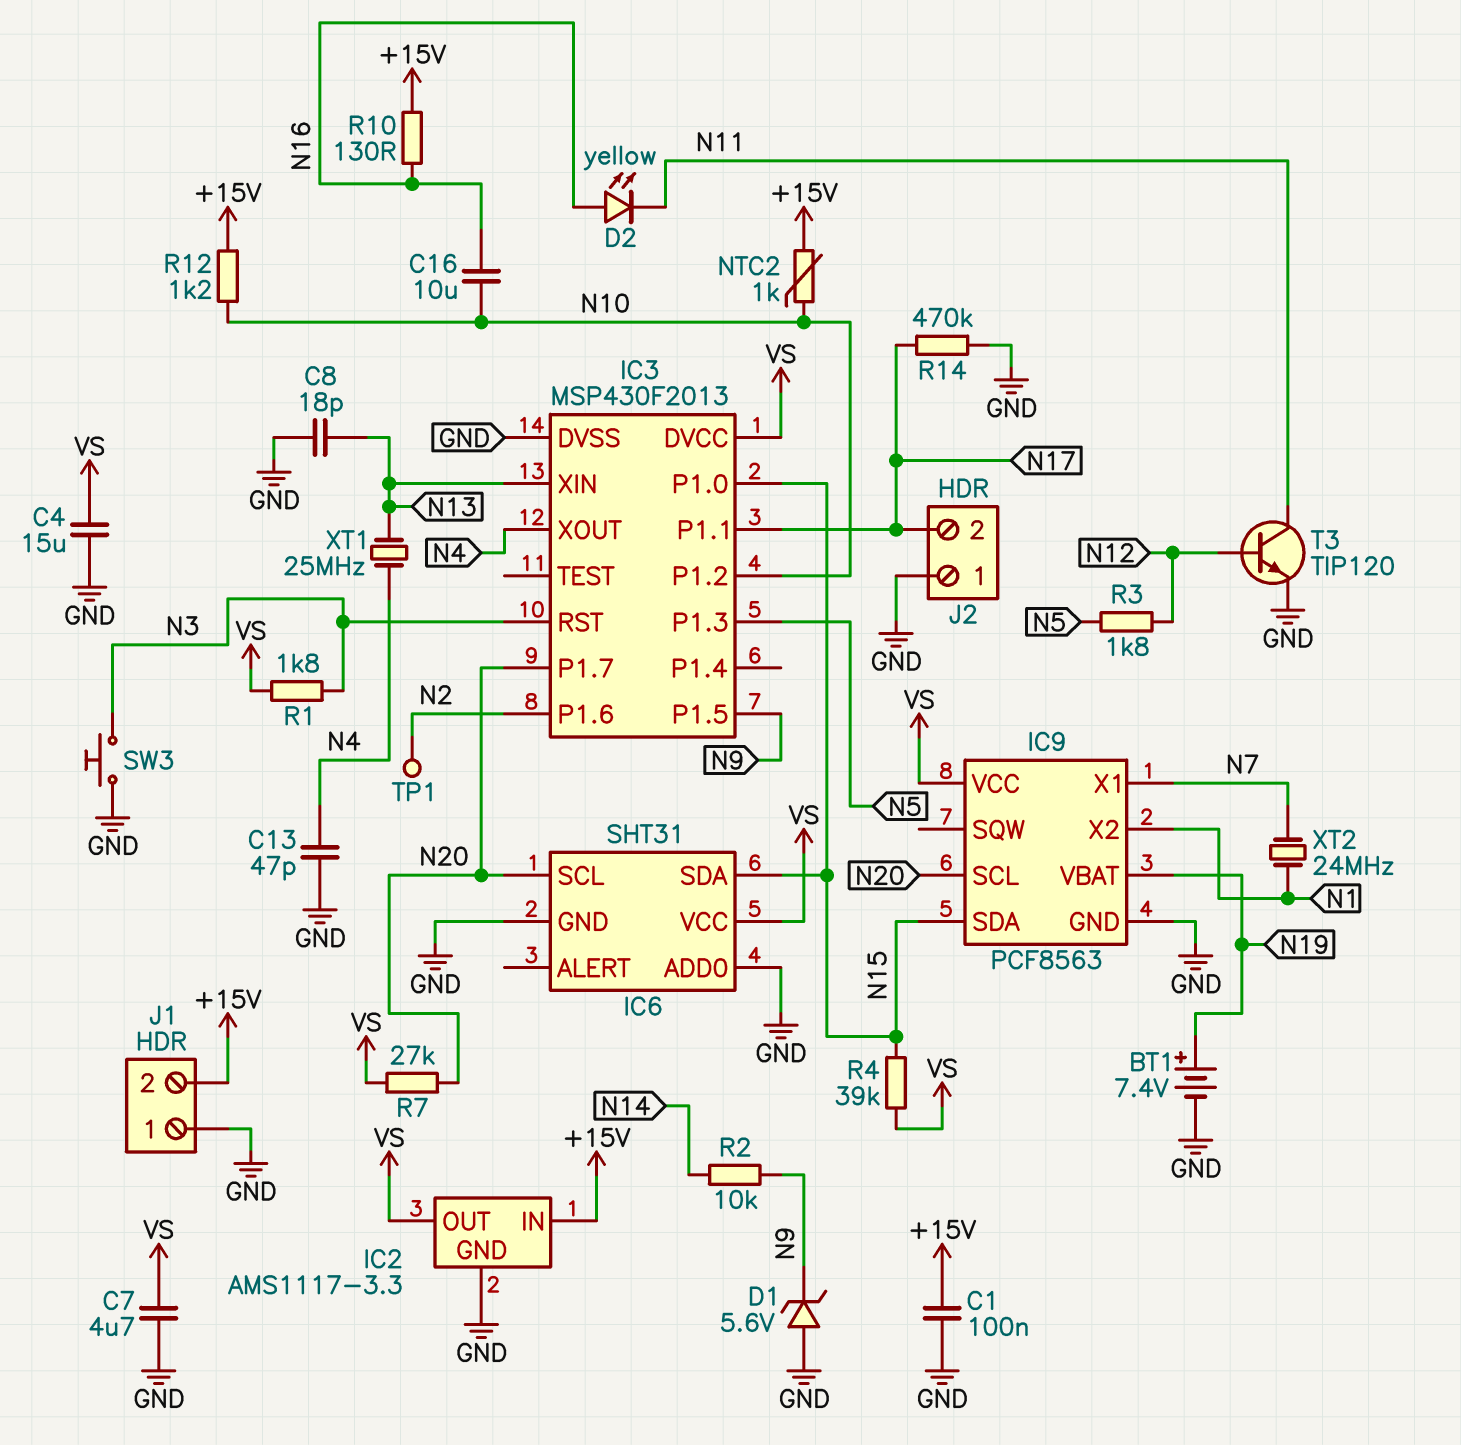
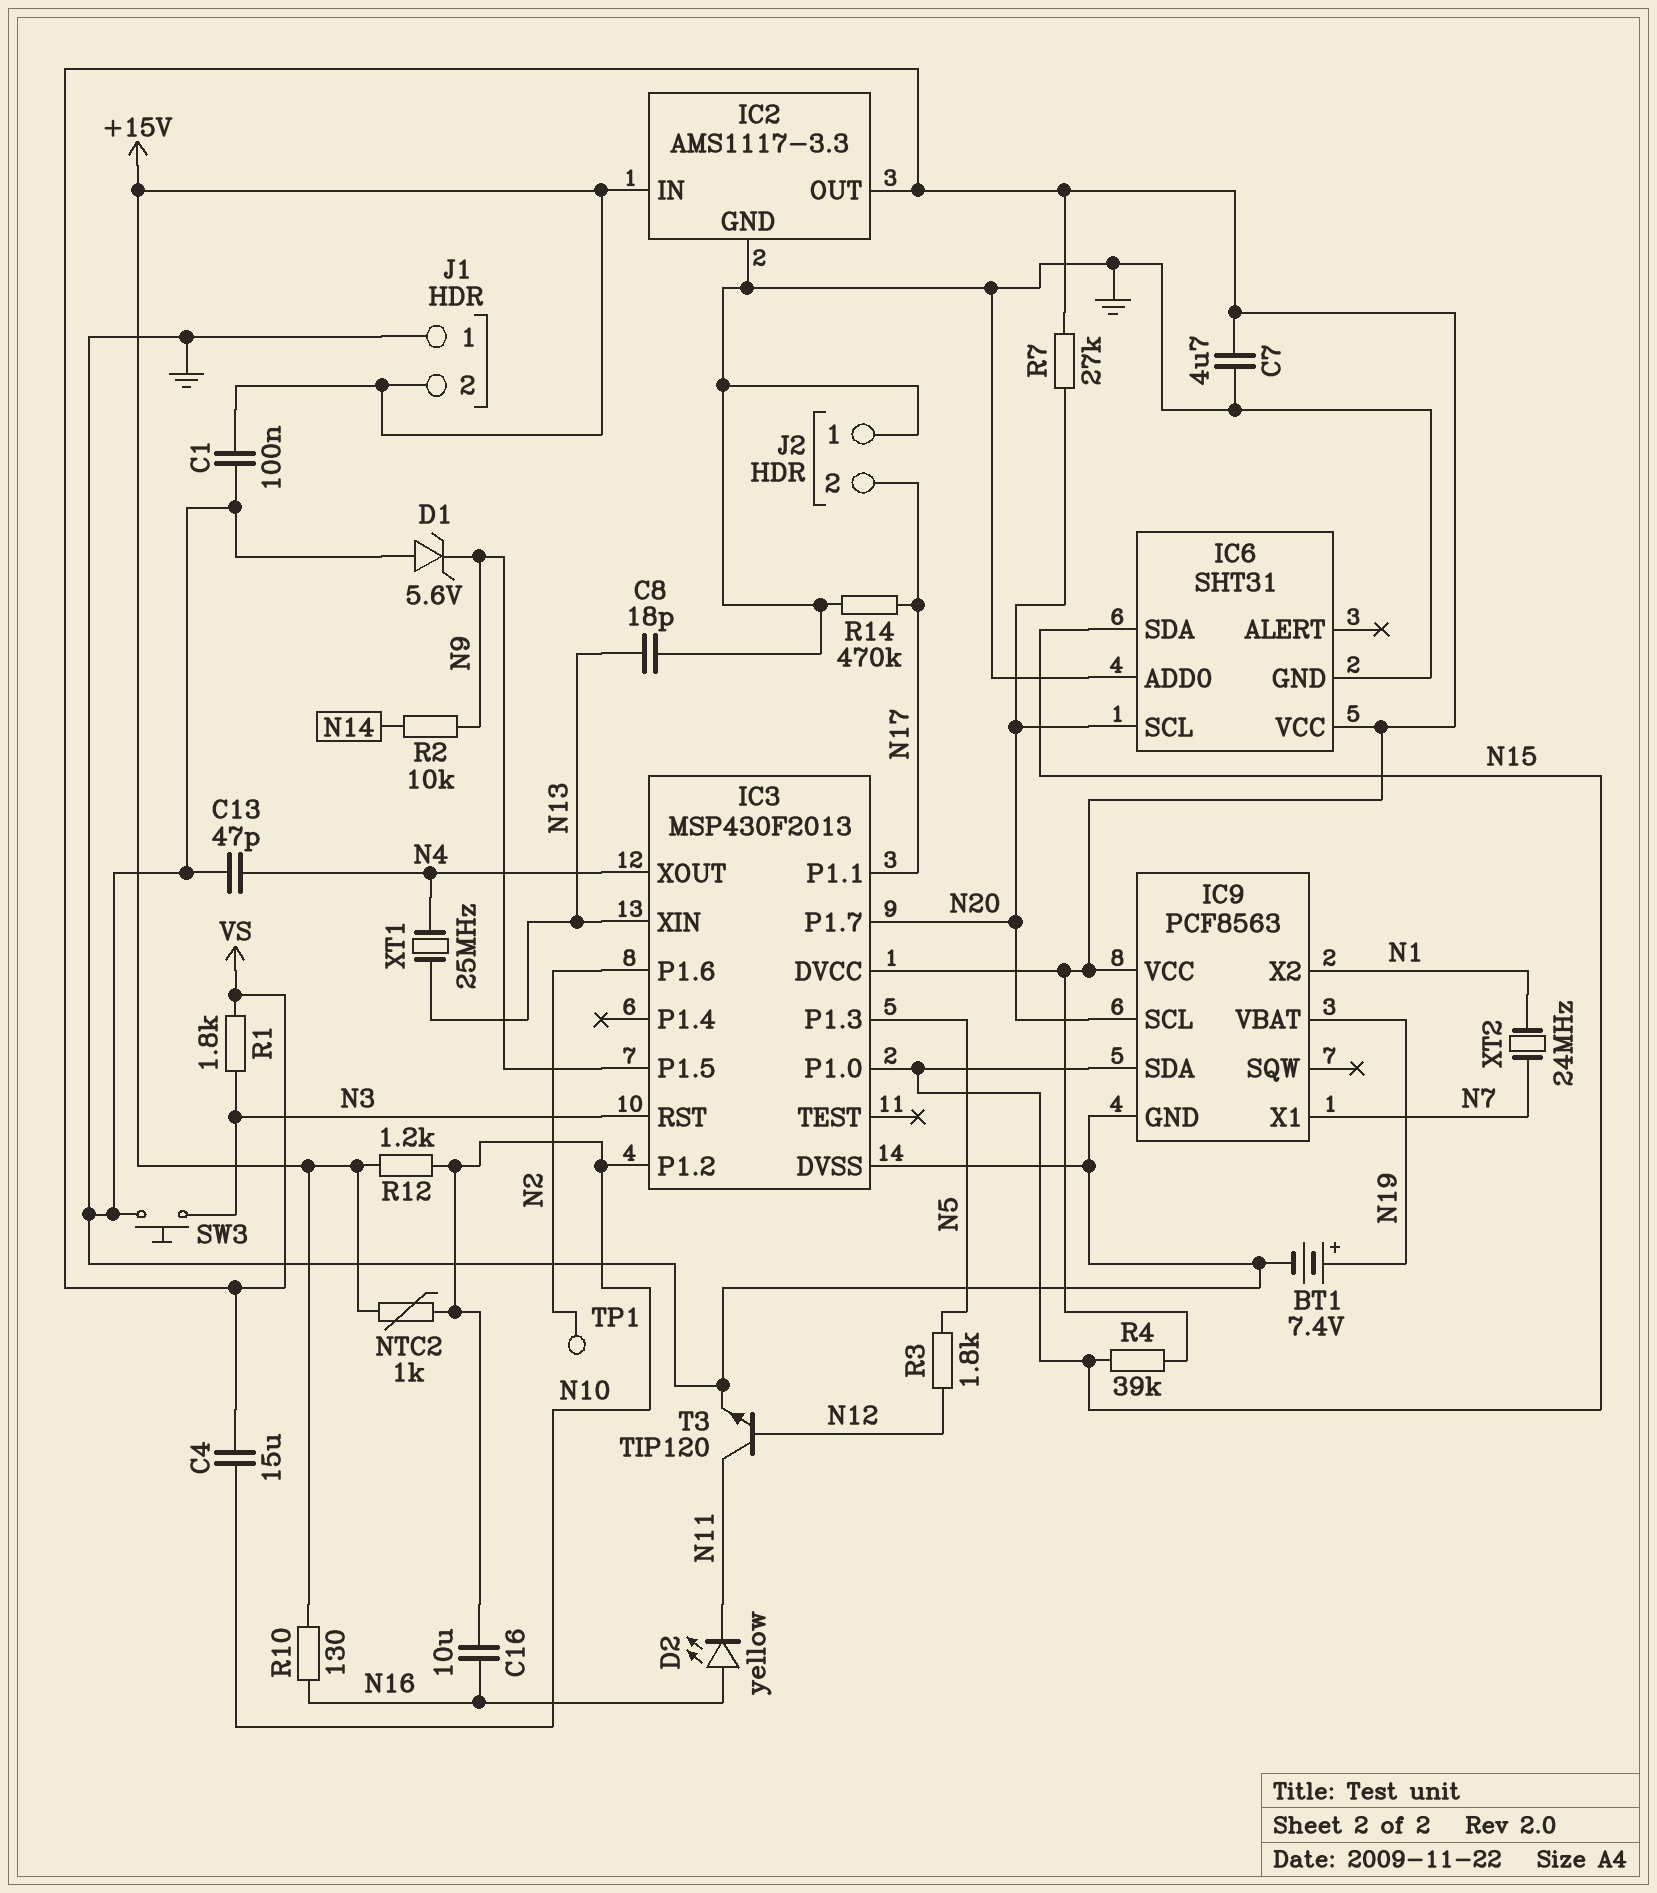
C4: 15uF (GND, VS) -> 15uF (N10, VS)

